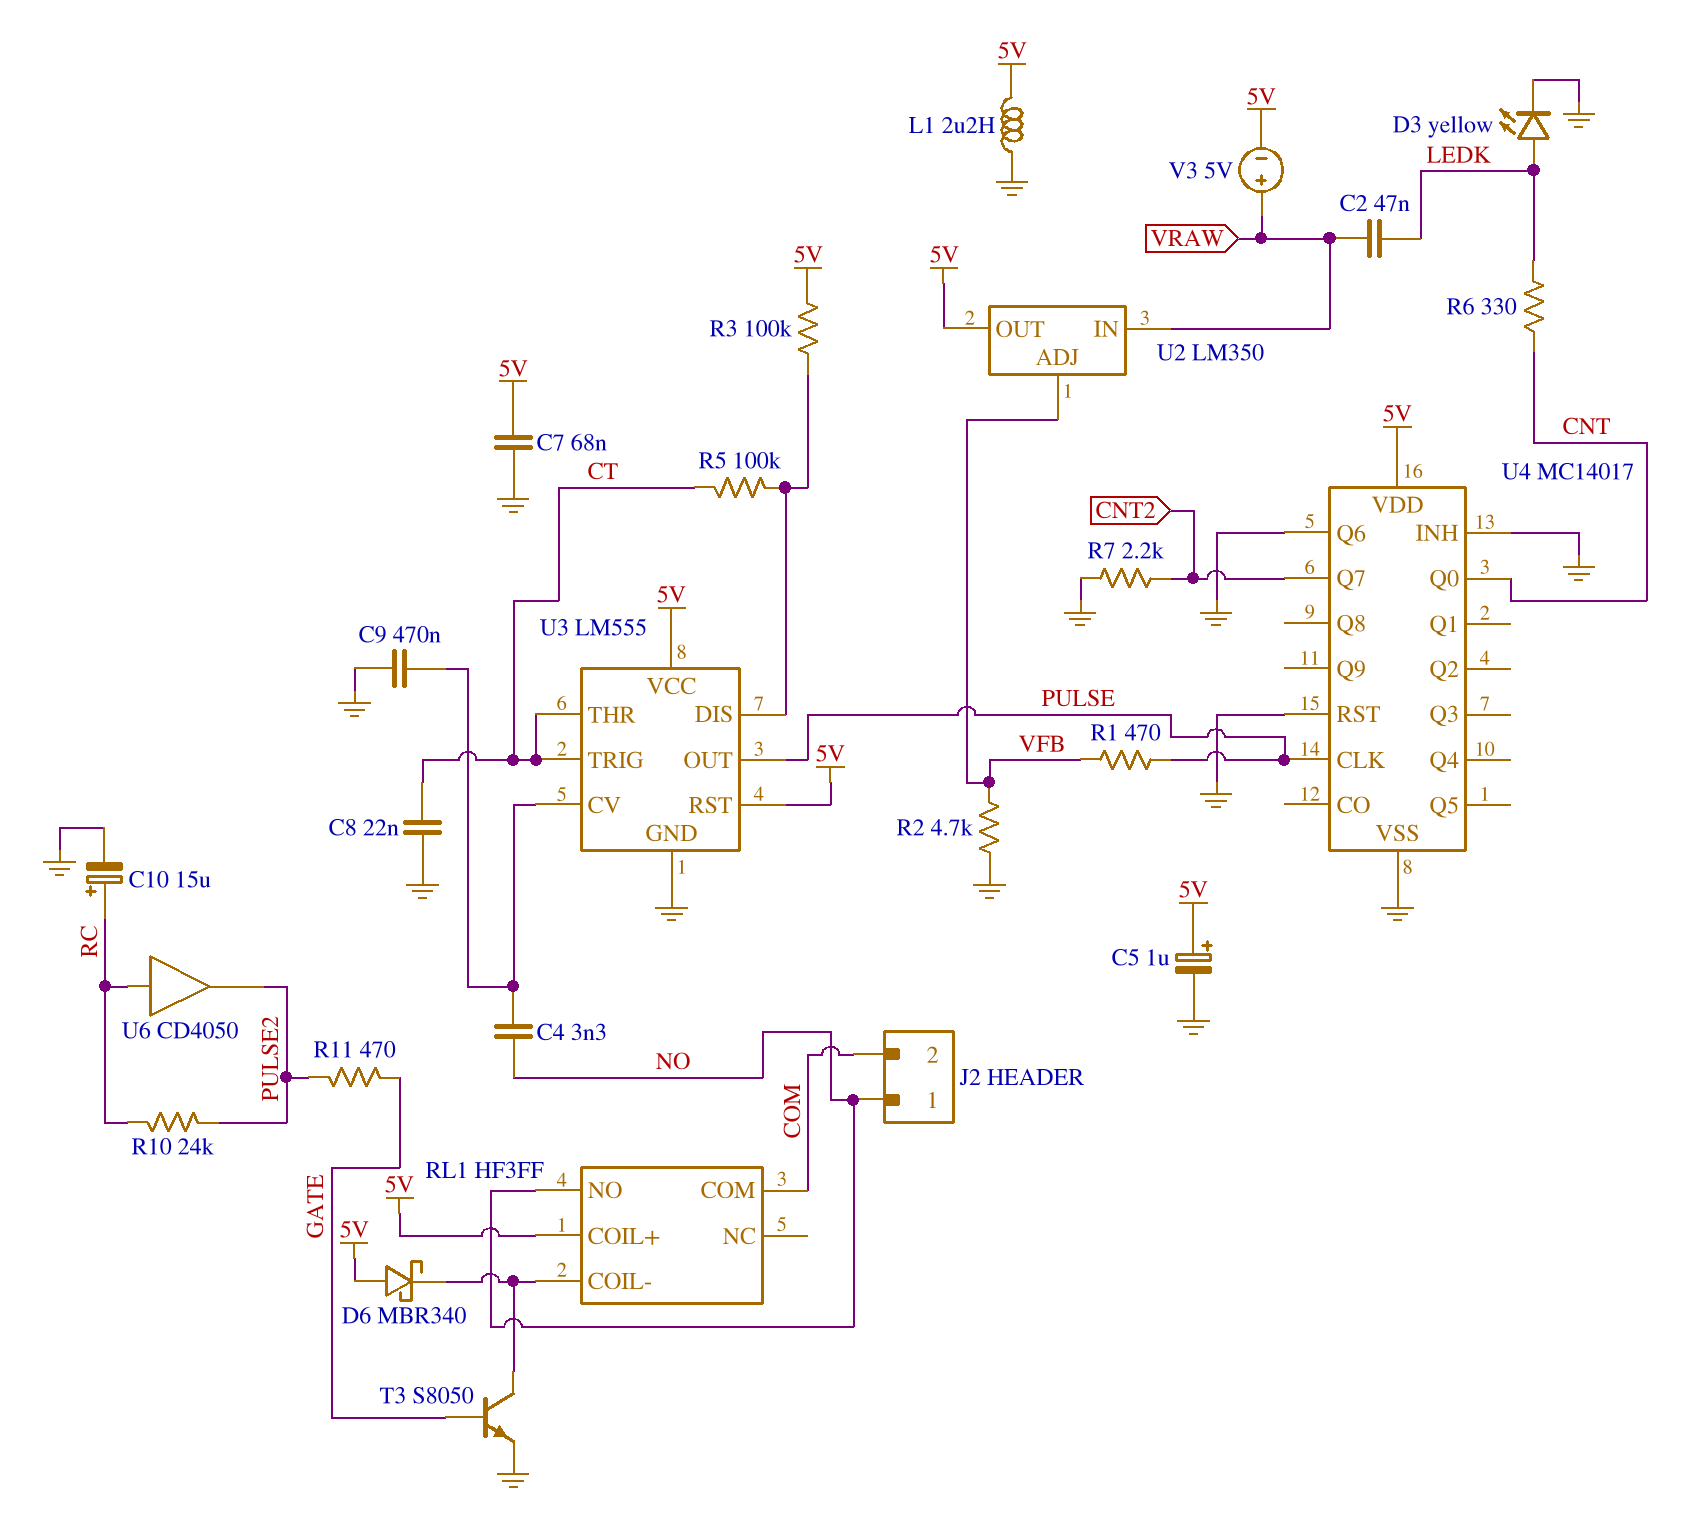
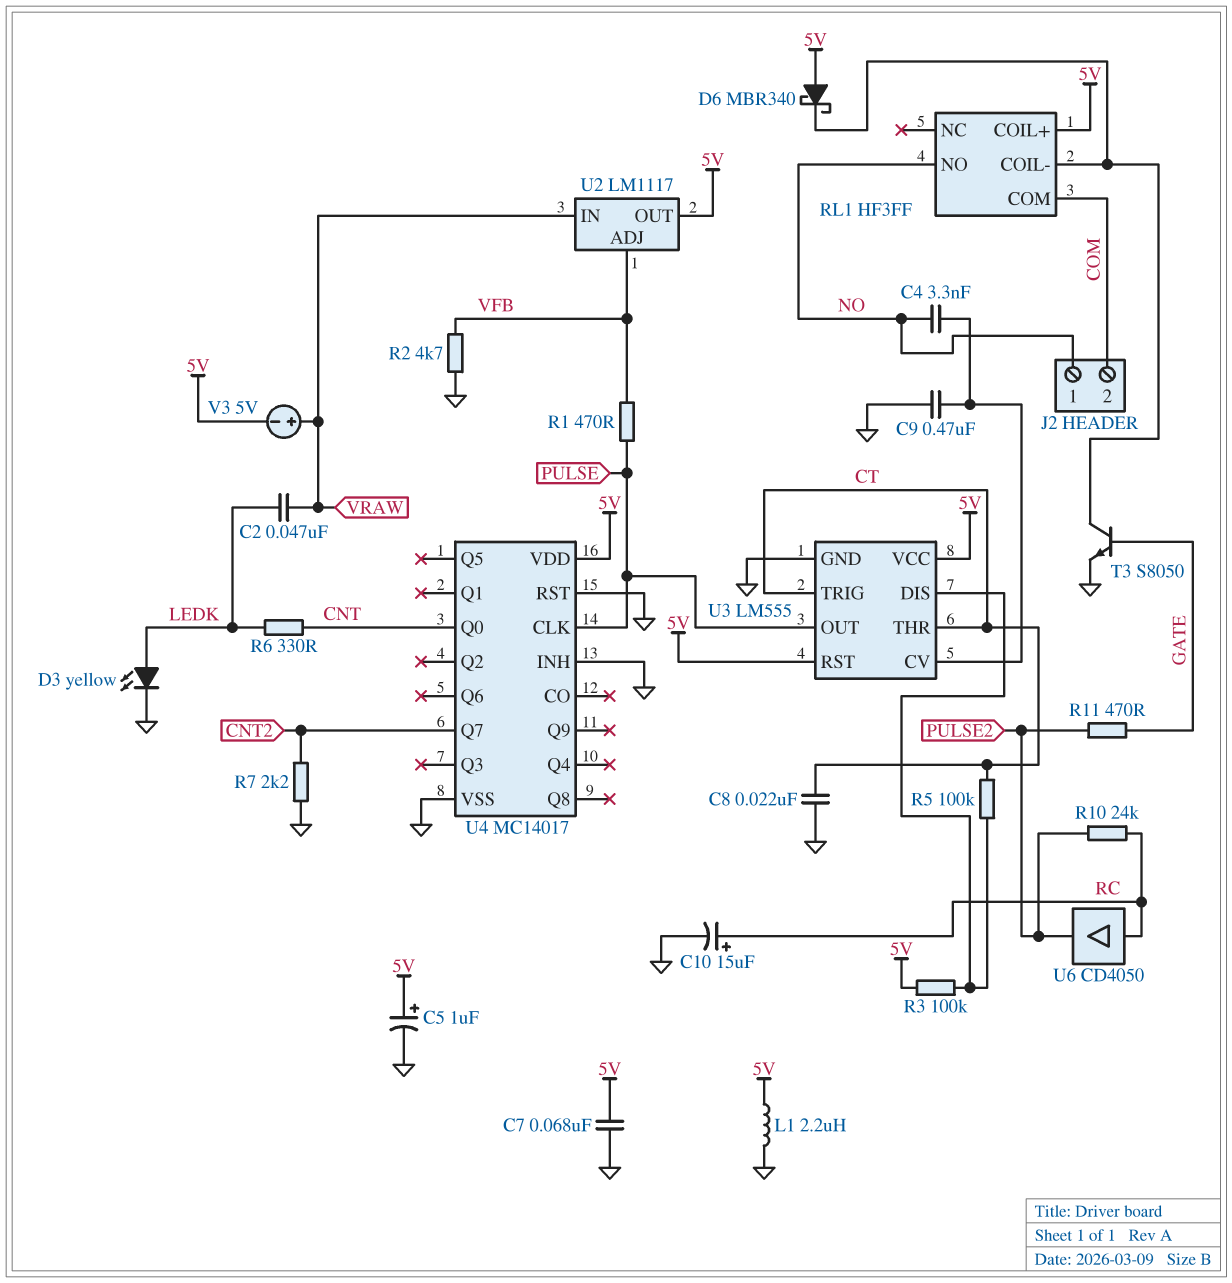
U2: LM350 -> LM1117
U4 pin Q6: GND -> none

